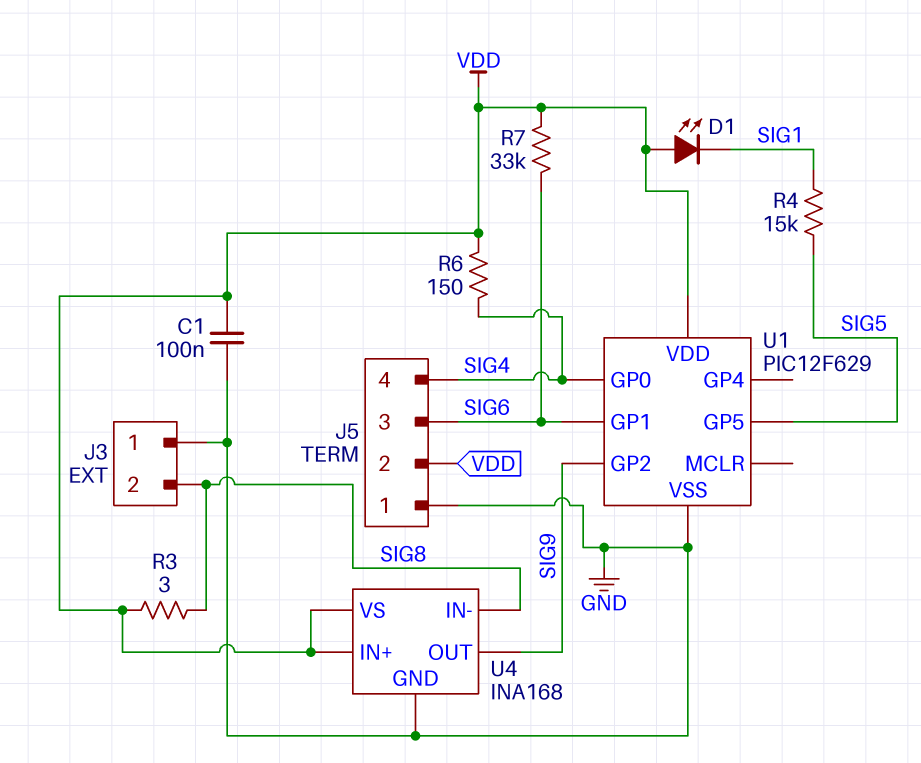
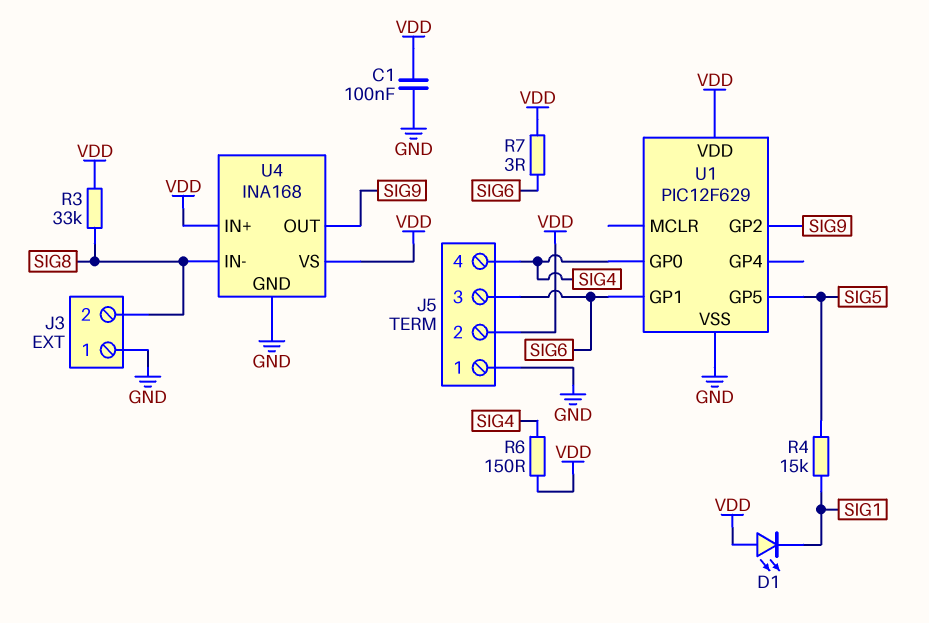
R3: 3 (SIG8, VDD) -> 33k (SIG8, VDD)
R7: 33k (SIG6, VDD) -> 3 (SIG6, VDD)

